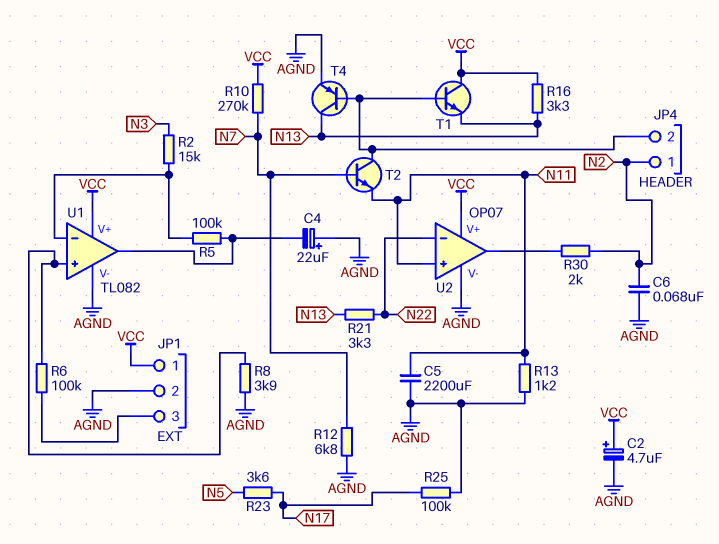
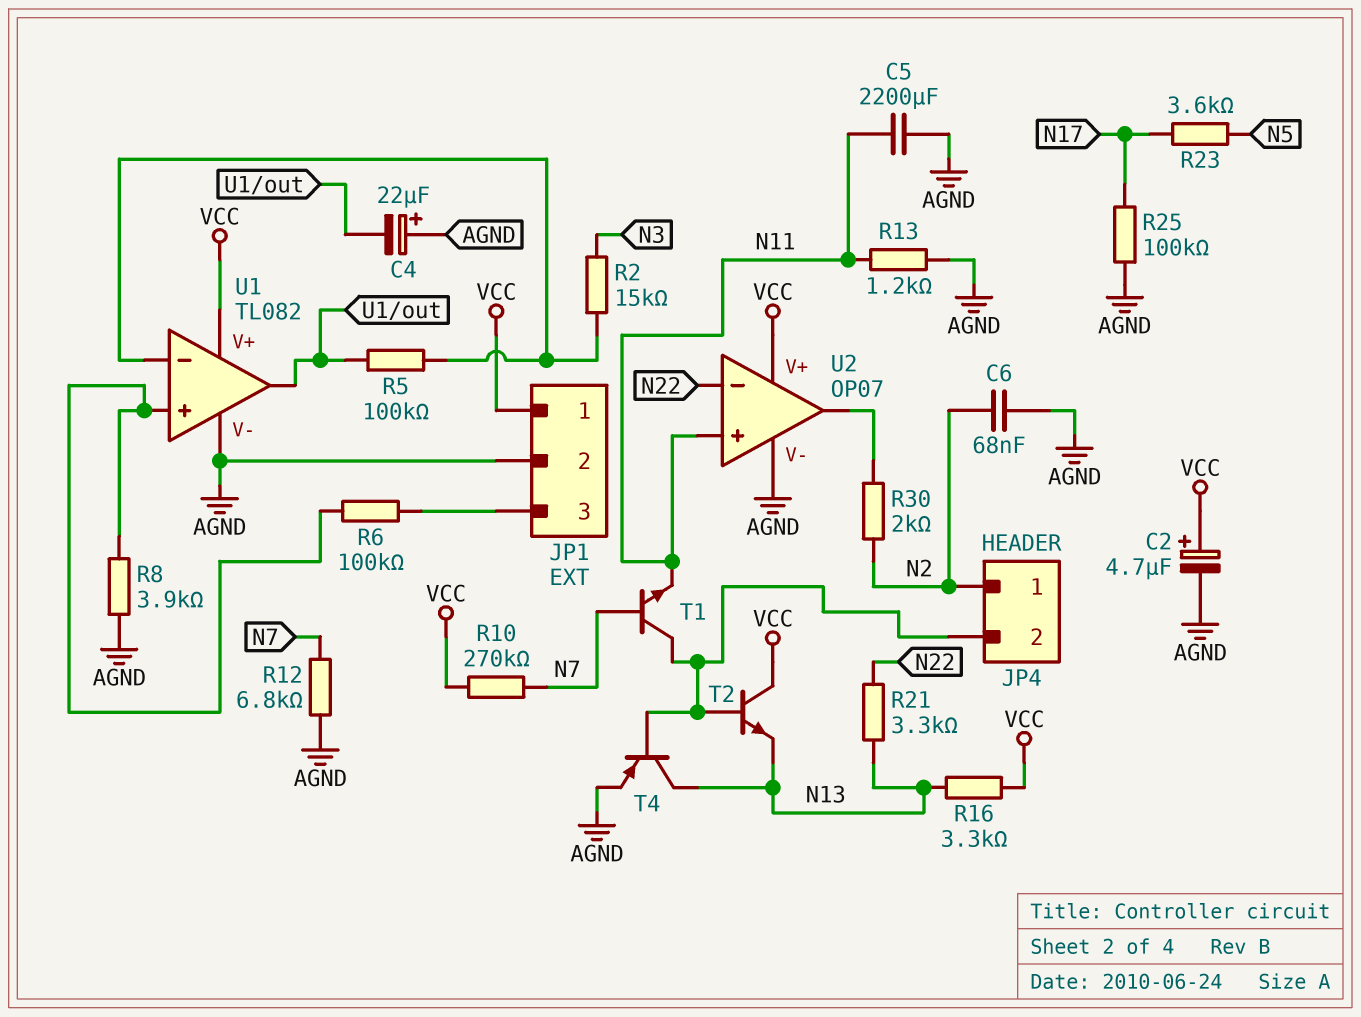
T1: NPN (B JP4/2, C VCC, E N13) -> NPN (B N7, C JP4/2, E N11)
T2: NPN (B N7, C JP4/2, E N11) -> NPN (B JP4/2, C VCC, E N13)

